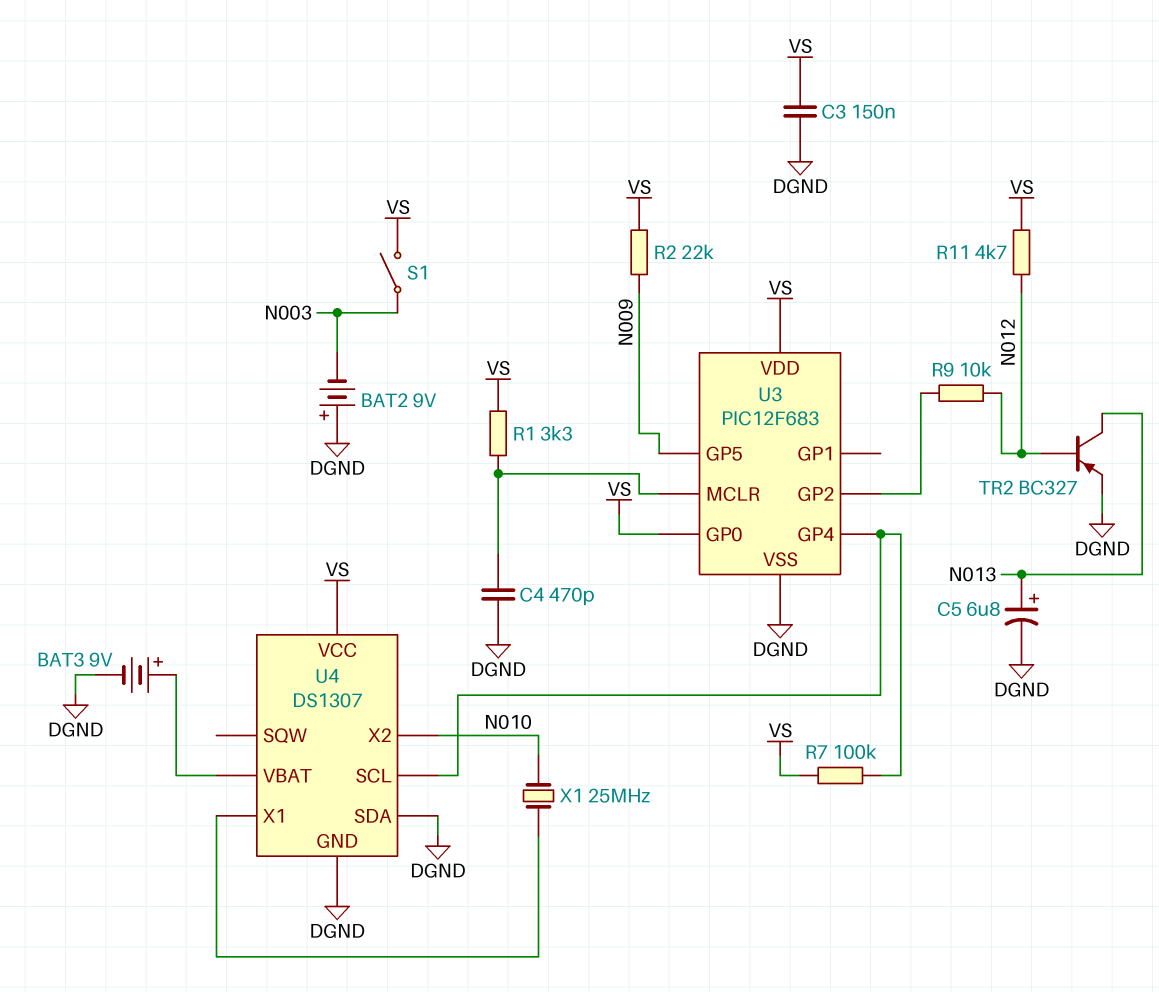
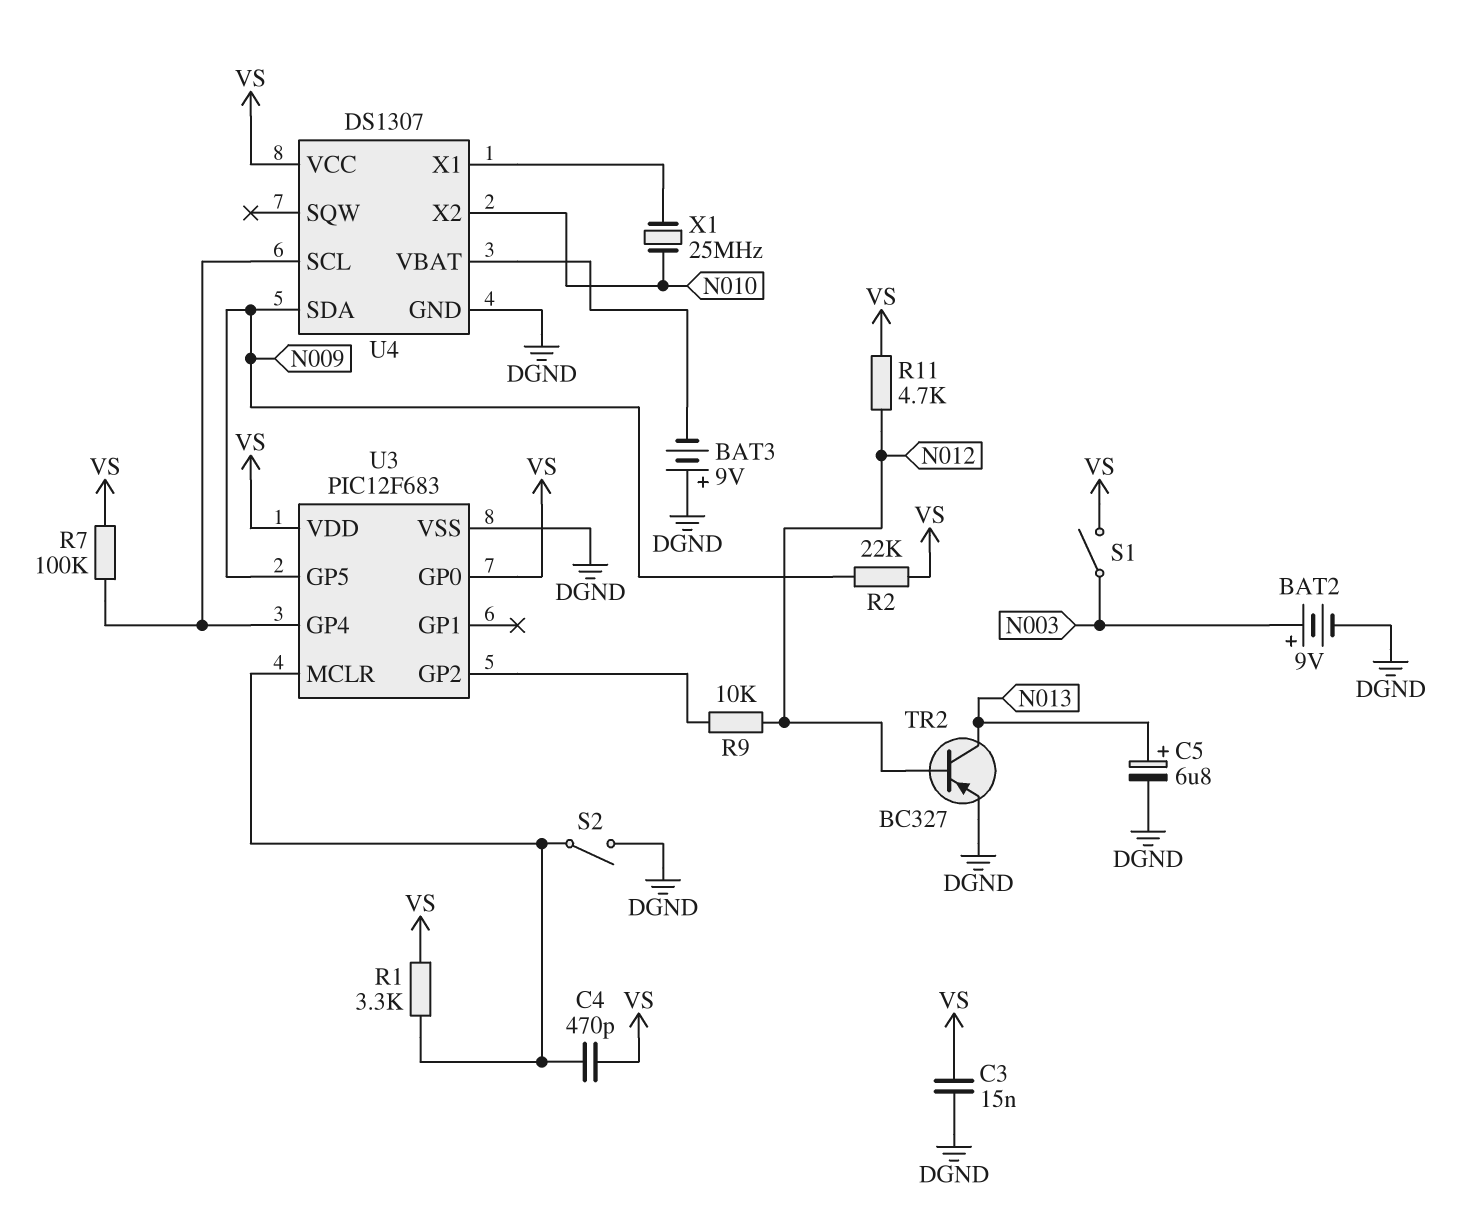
BAT2: 9V (plus DGND, minus N003) -> 9V (plus N003, minus DGND)
BAT3: 9V (plus U4/VBAT, minus DGND) -> 9V (plus DGND, minus U4/VBAT)
C3: 150nF (DGND, VS) -> 15nF (DGND, VS)
C4: 470pF (DGND, U3/MCLR) -> 470pF (U3/MCLR, VS)
S2: none -> switch (DGND, U3/MCLR)
U4 pin SDA: DGND -> N009

